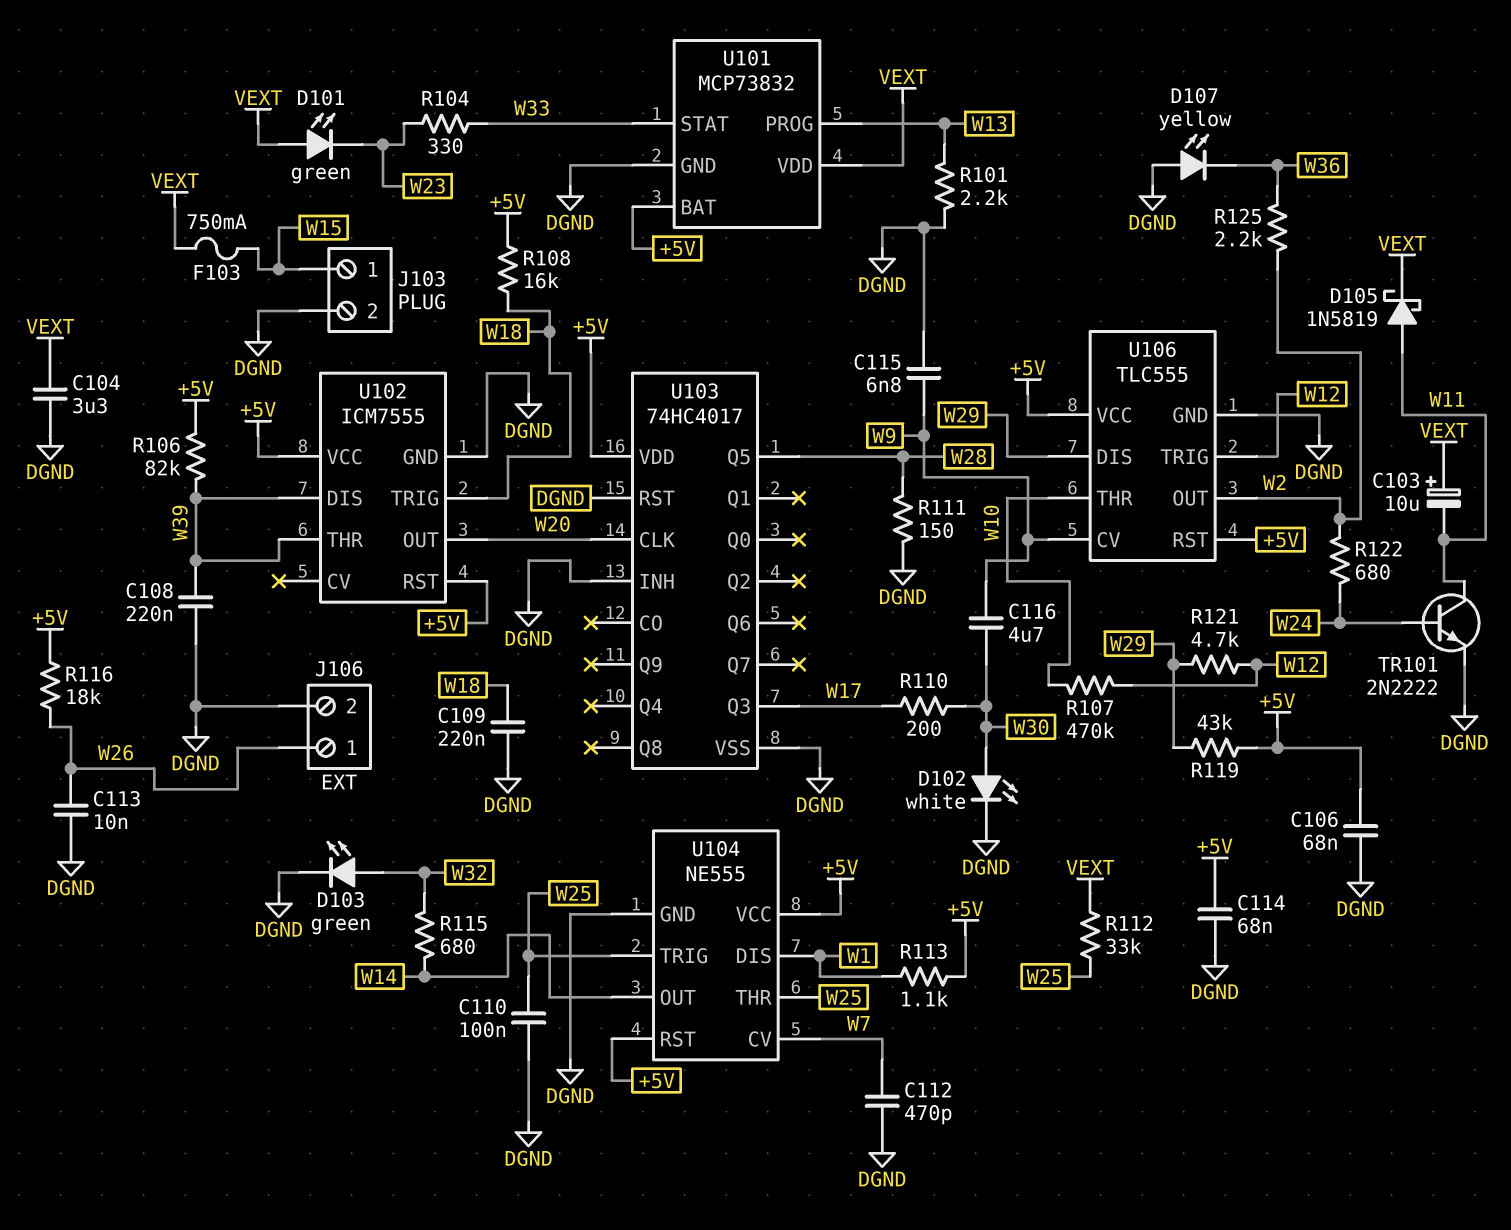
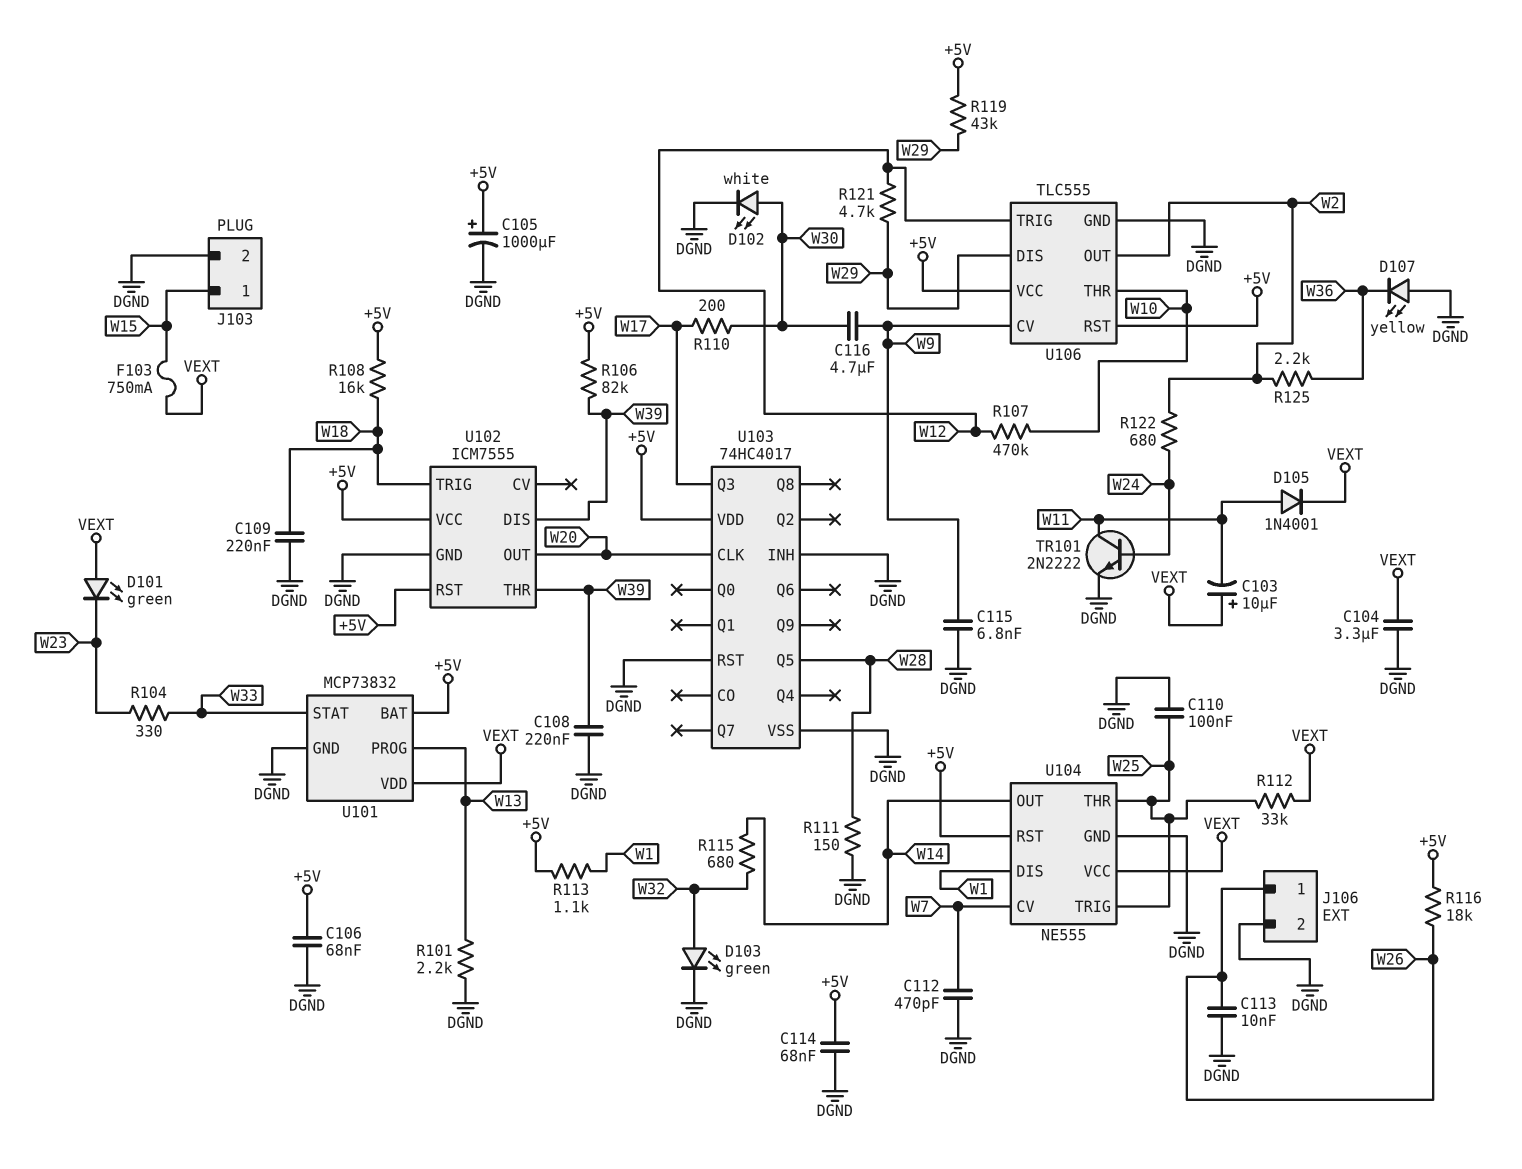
C105: none -> 1000uF (plus +5V, minus DGND)
D105: schottky 1N5819 (A W11, K VEXT) -> diode 1N4001 (A W11, K VEXT)
U104 pin VCC: +5V -> VEXT

